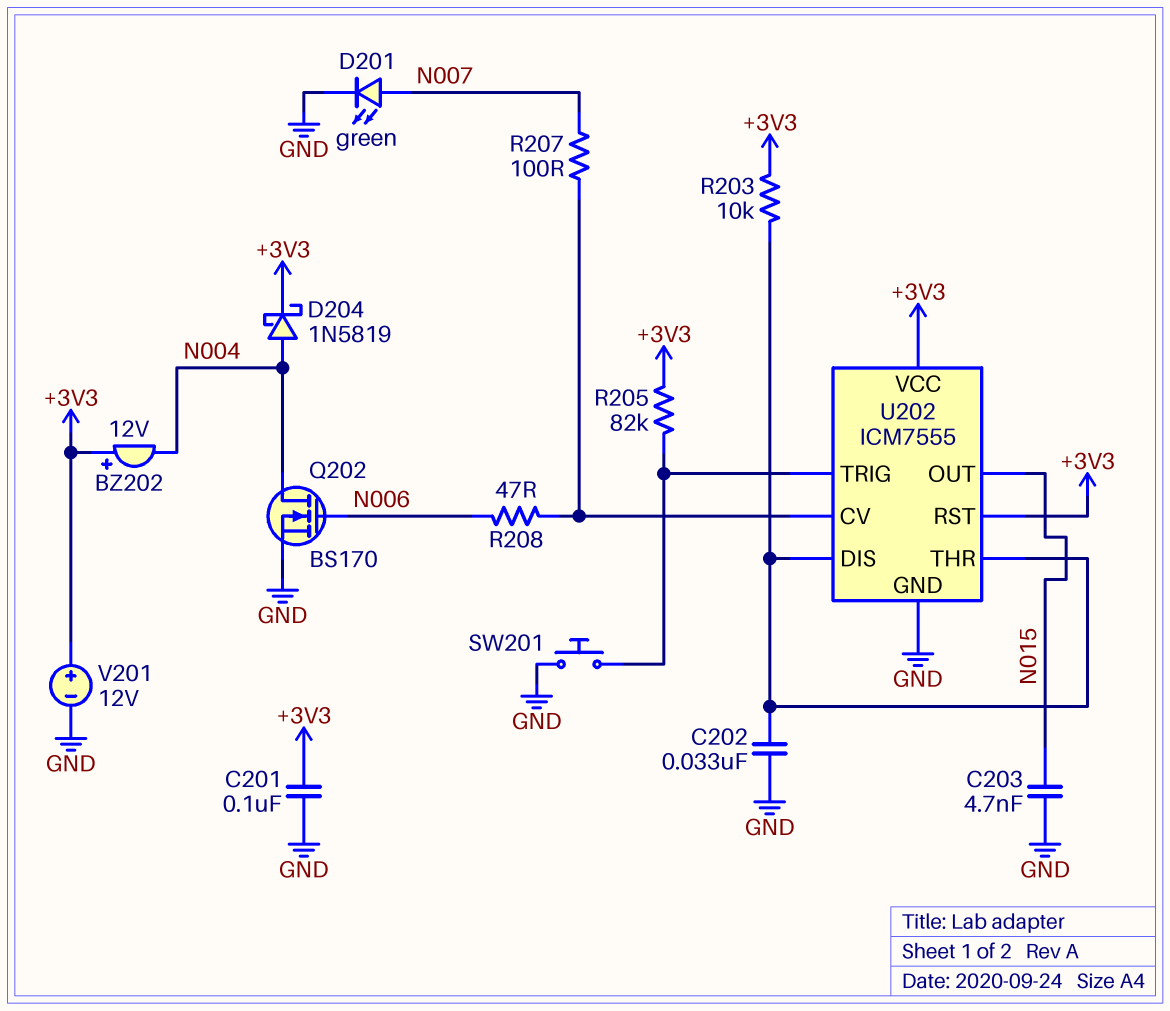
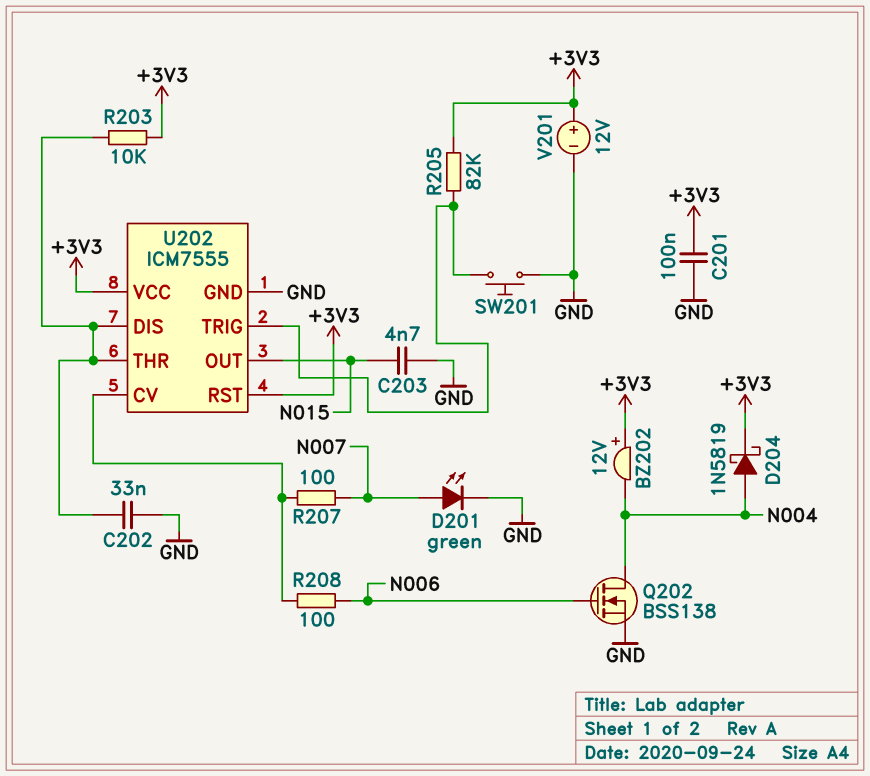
Q202: NMOS BS170 (G N006, D N004, S GND) -> NMOS BSS138 (G N006, D N004, S GND)
R208: 47 (N006, U202/CV) -> 100 (N006, U202/CV)

